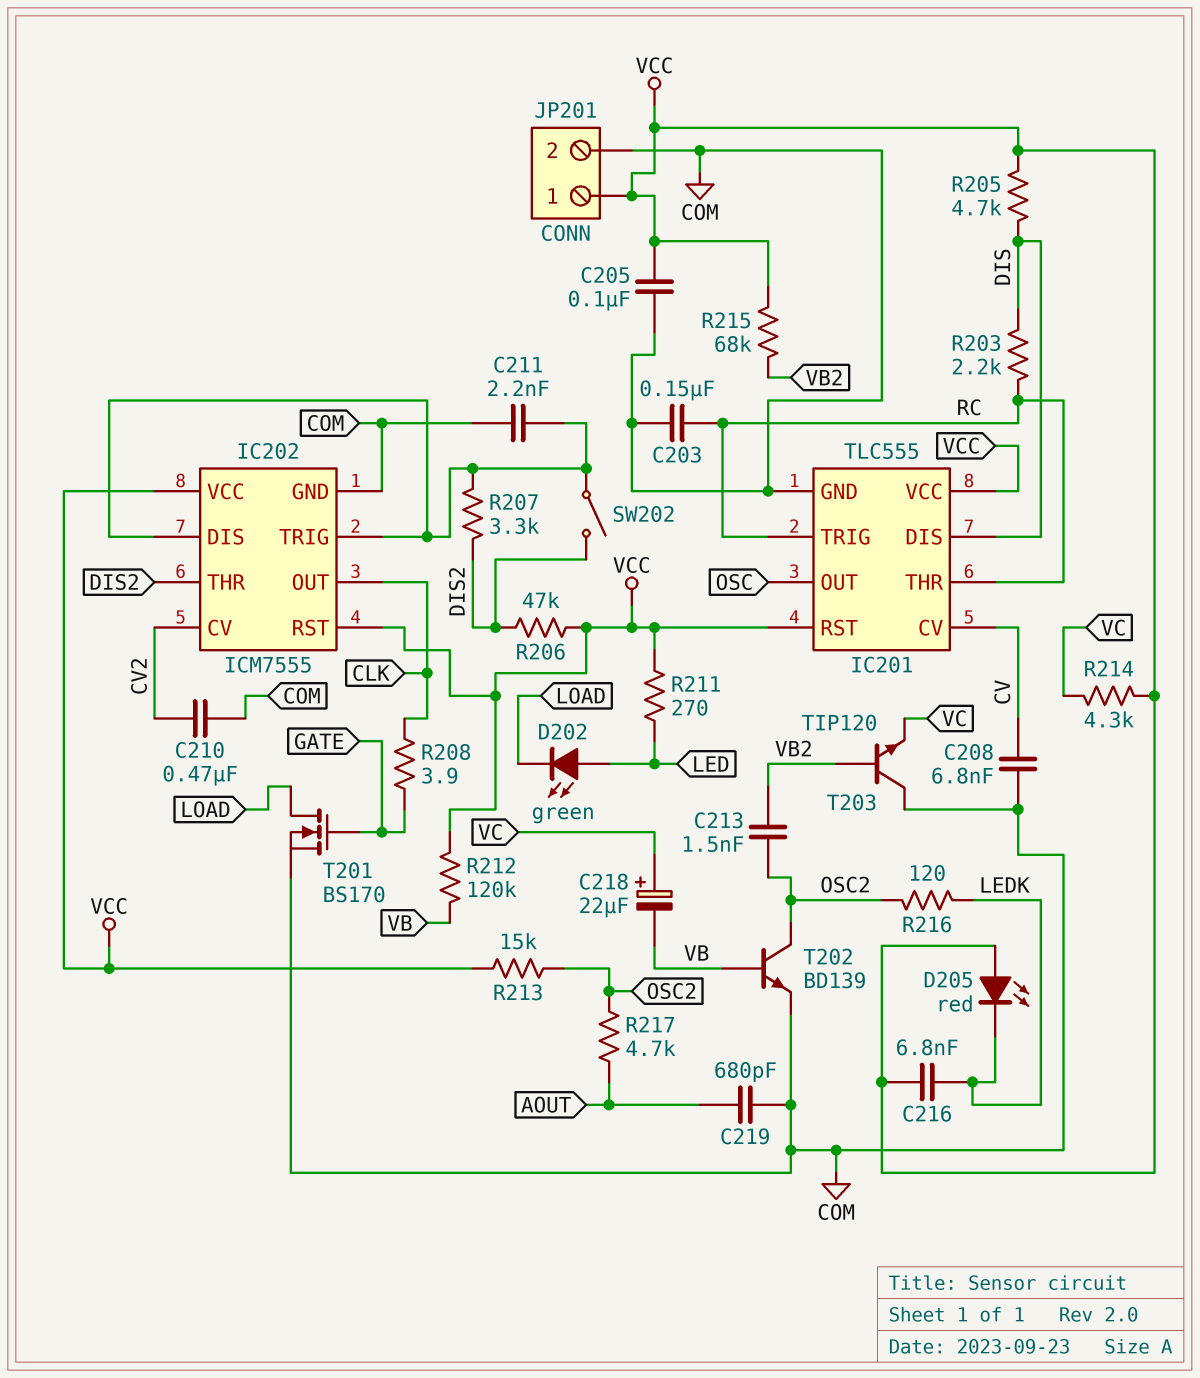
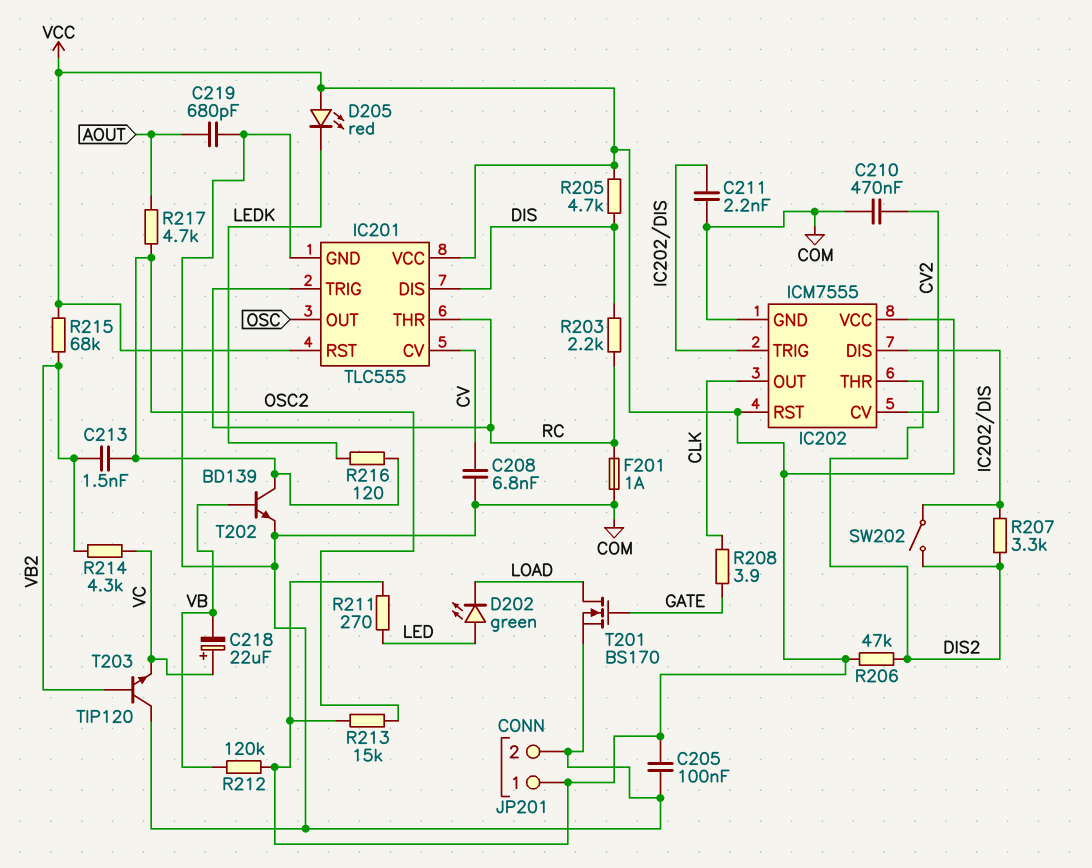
C203: 150nF (COM, RC) -> none
C216: 6.8nF (LEDK, VCC) -> none
F201: none -> 1A (COM, RC)
R214: 4.3k (VC, VCC) -> 4.3k (VB2, VC)

